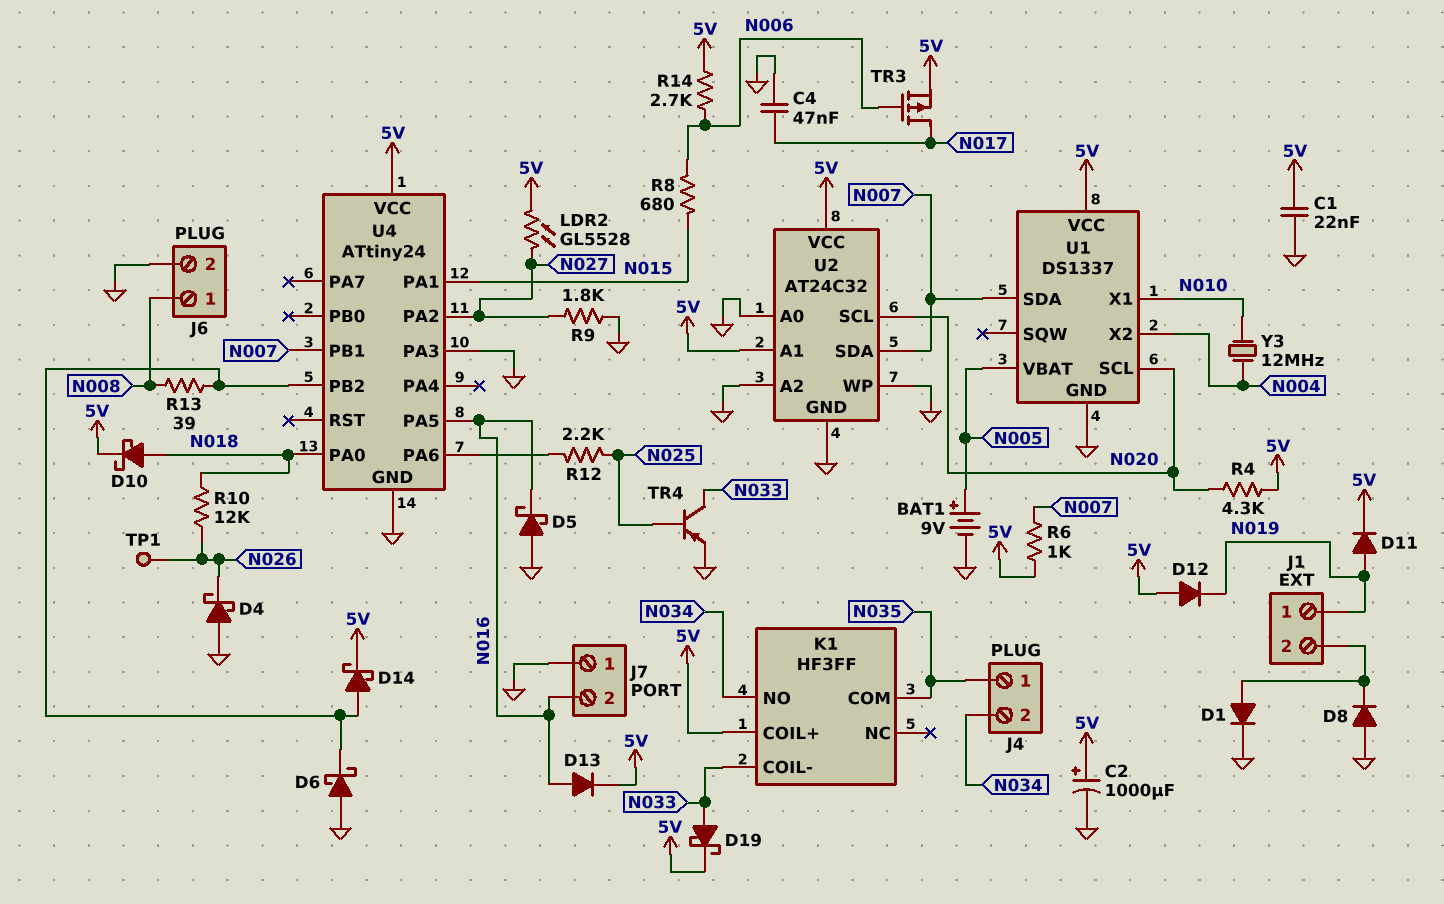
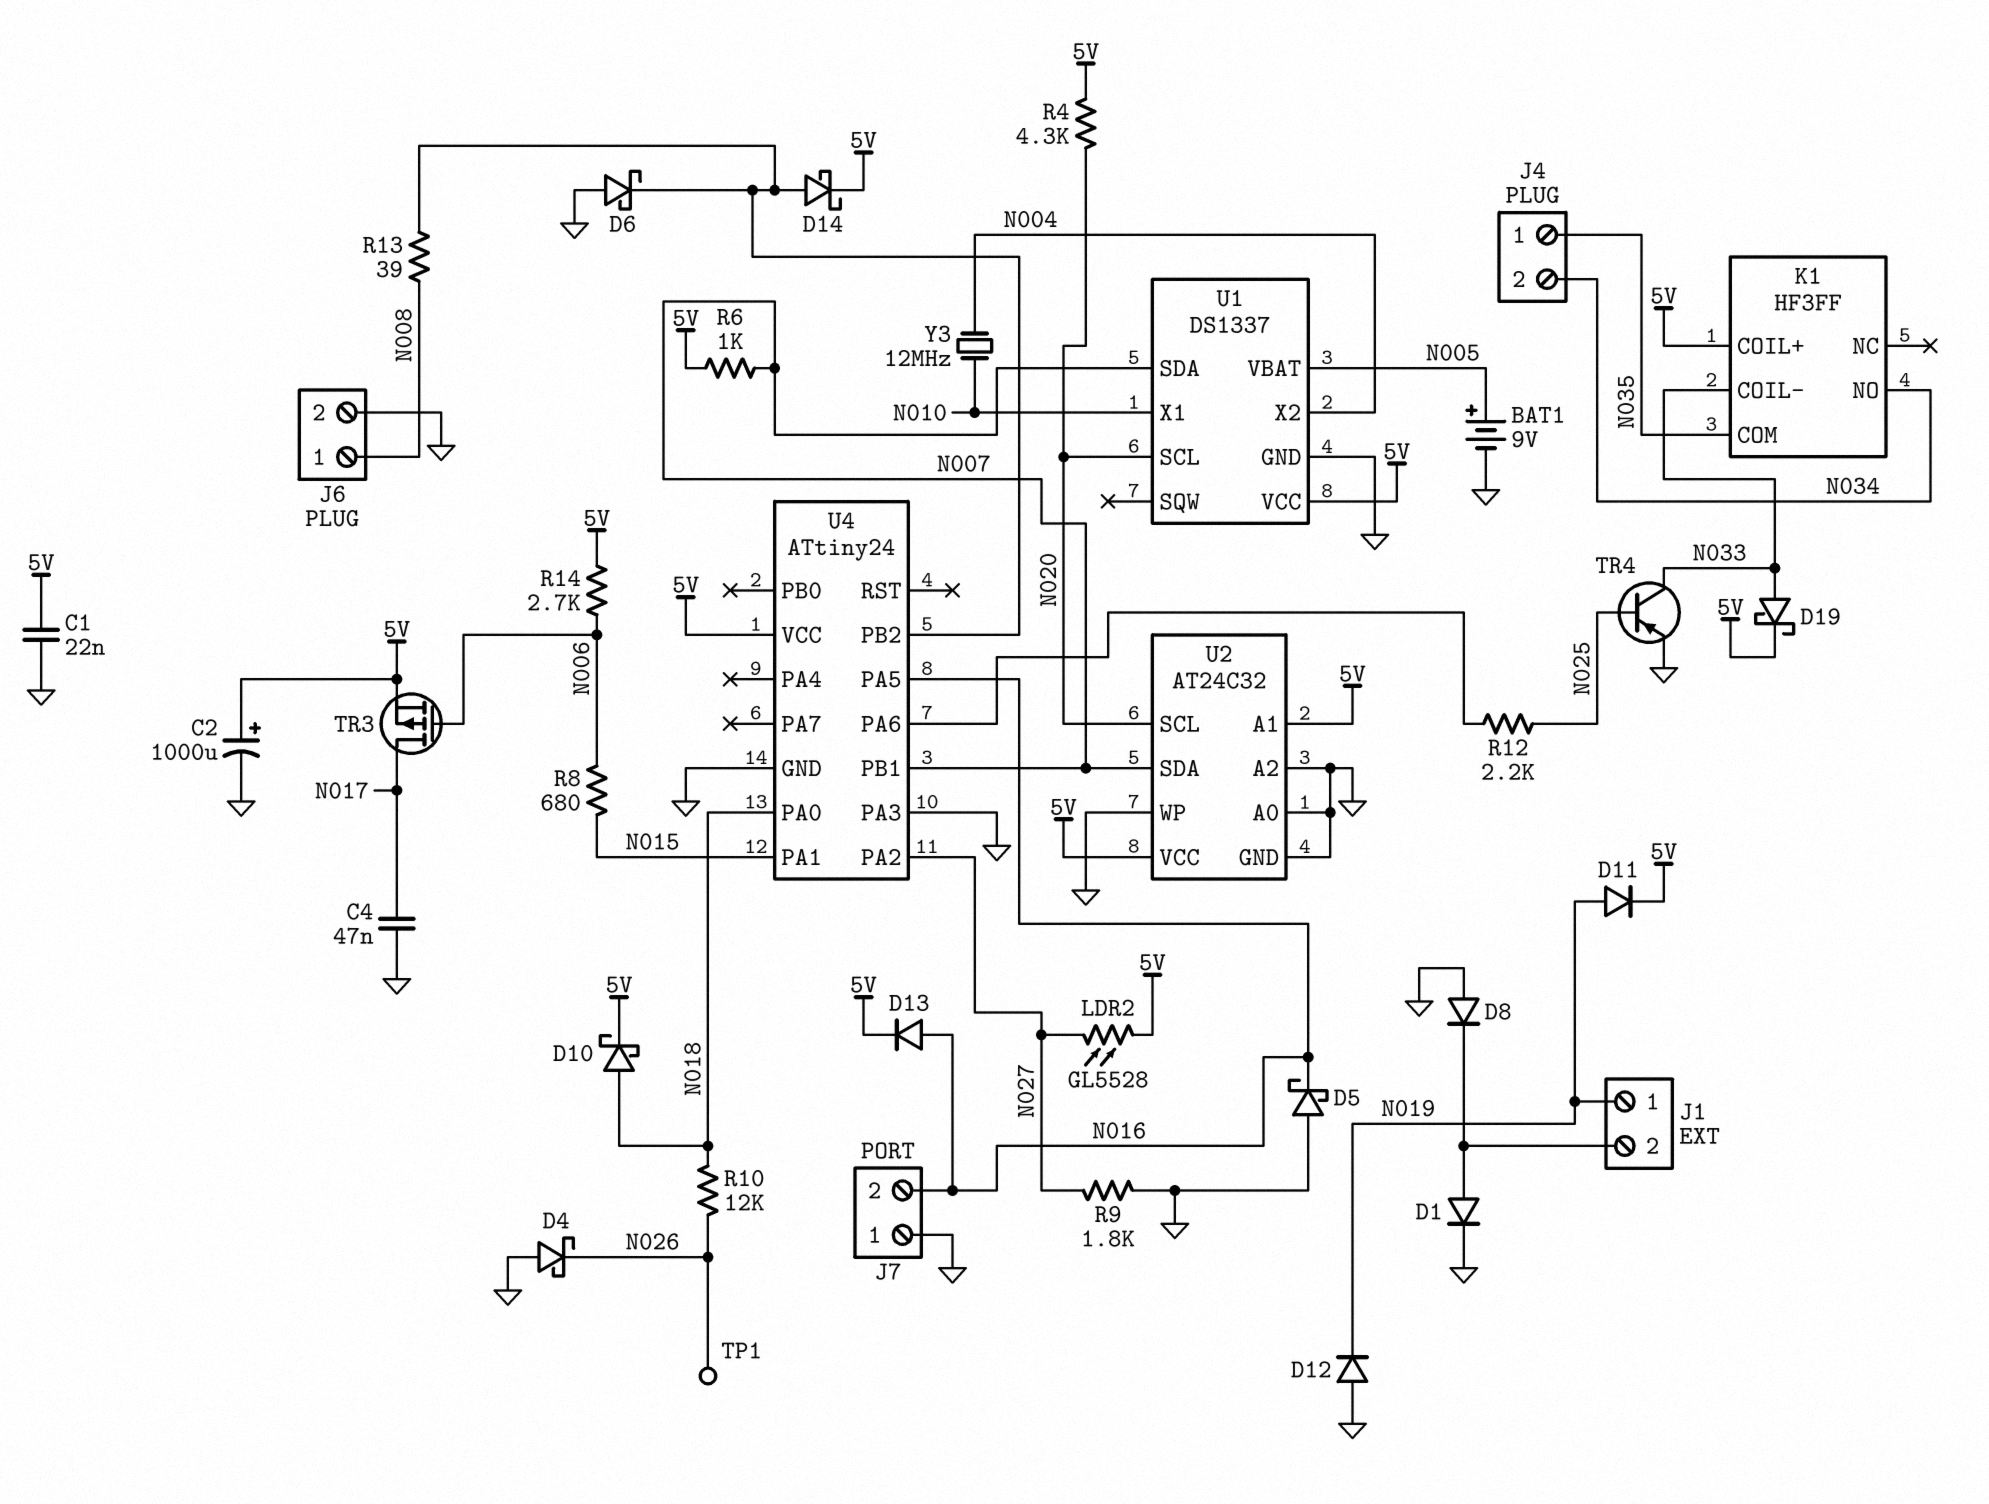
D12: diode (A 5V, K N019) -> diode (A GND, K N019)

